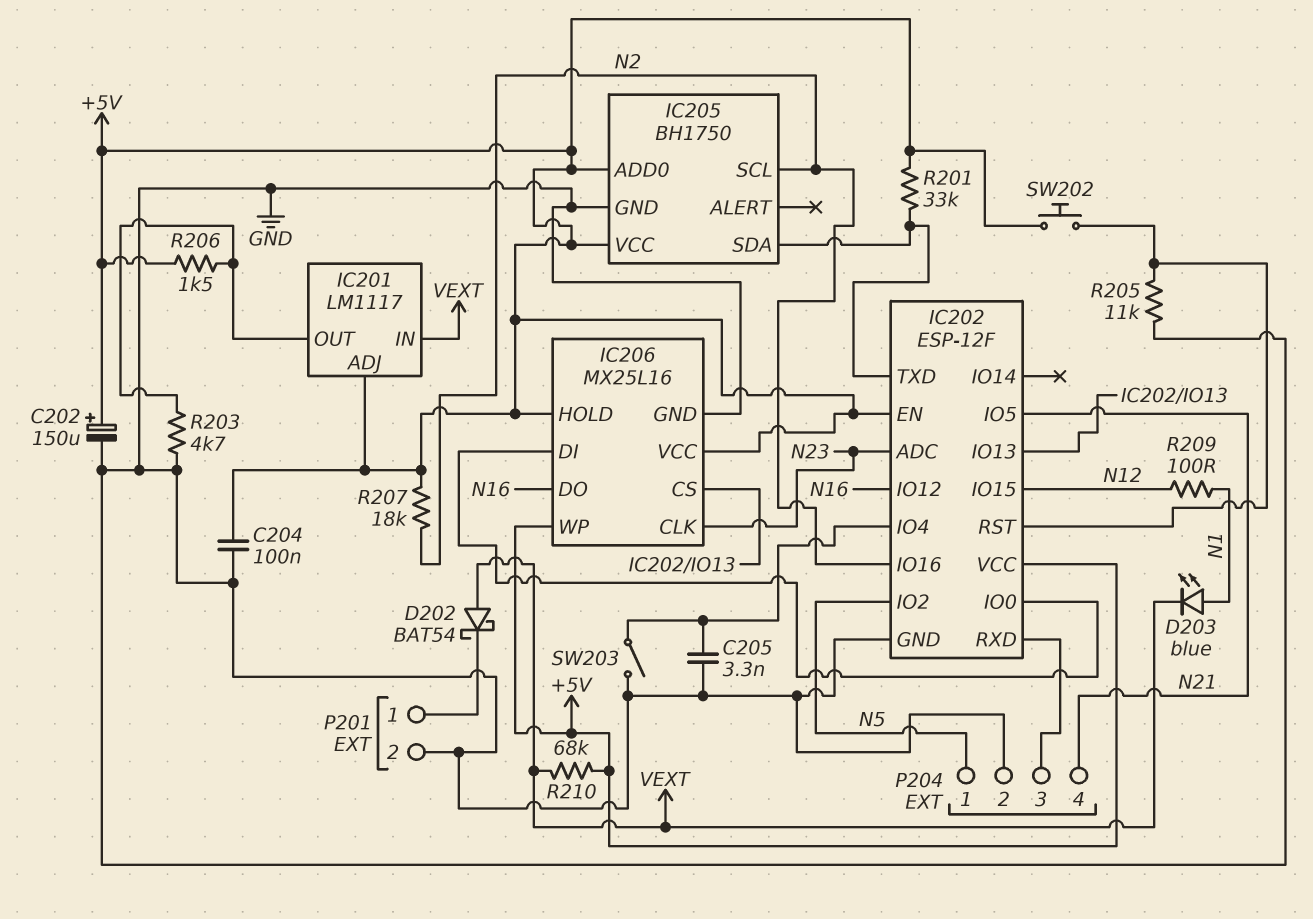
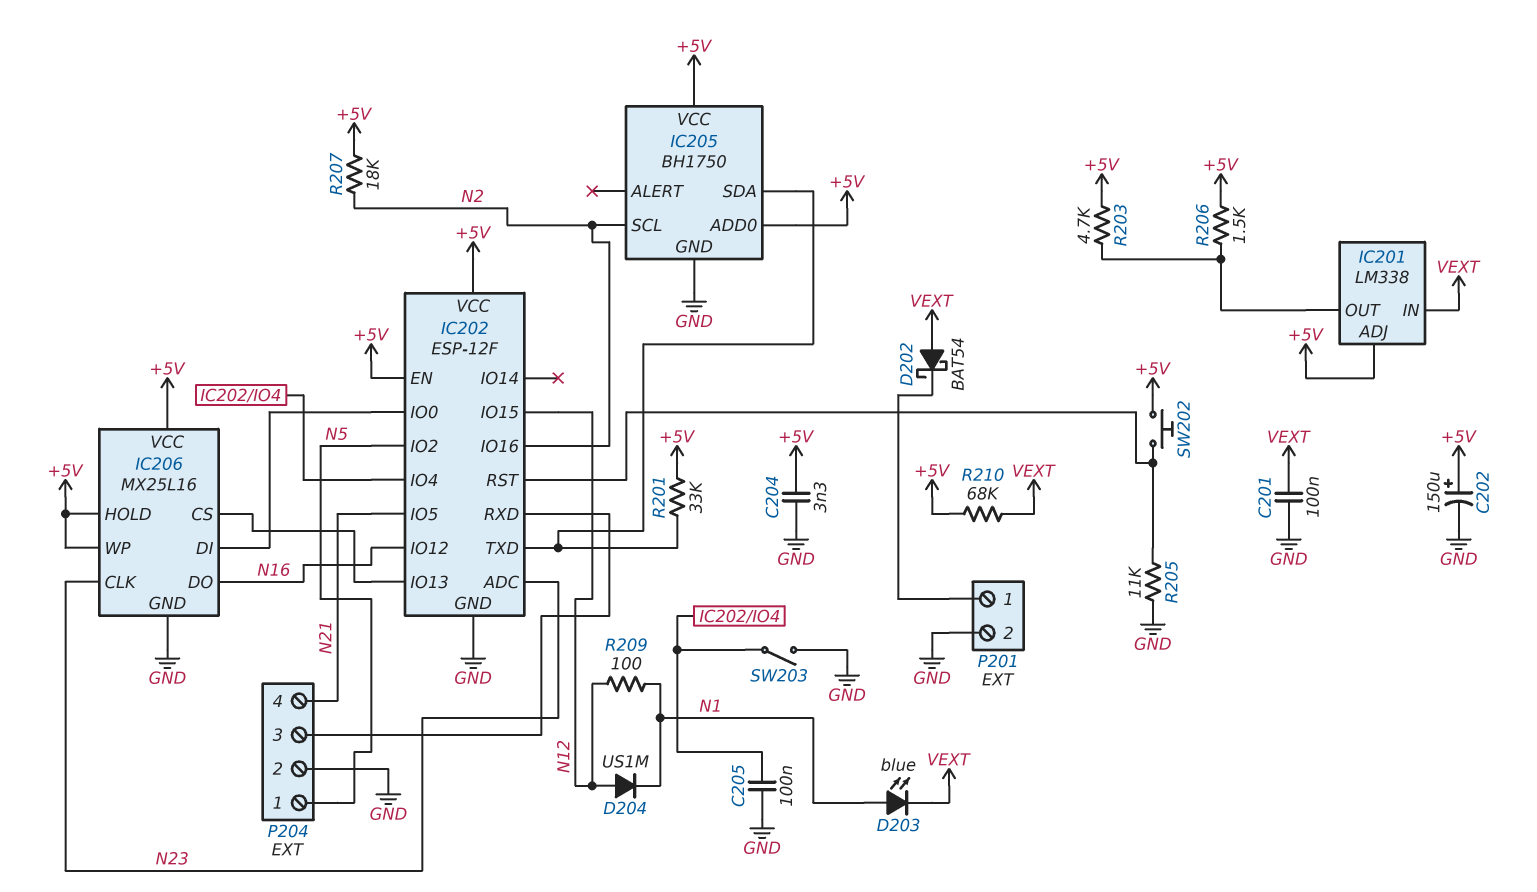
C201: none -> 100nF (GND, VEXT)
C204: 100nF (+5V, GND) -> 3.3nF (+5V, GND)
C205: 3.3nF (GND, IC202/IO4) -> 100nF (GND, IC202/IO4)
D204: none -> diode US1M (A N12, K N1)
IC201: LM1117 -> LM338
R203: 4.7k (GND, IC201/OUT) -> 4.7k (+5V, IC201/OUT)

